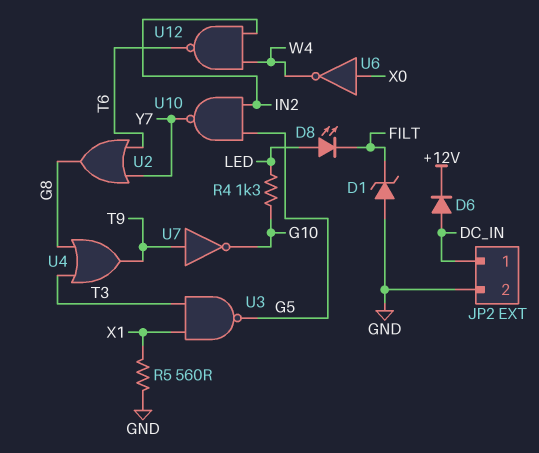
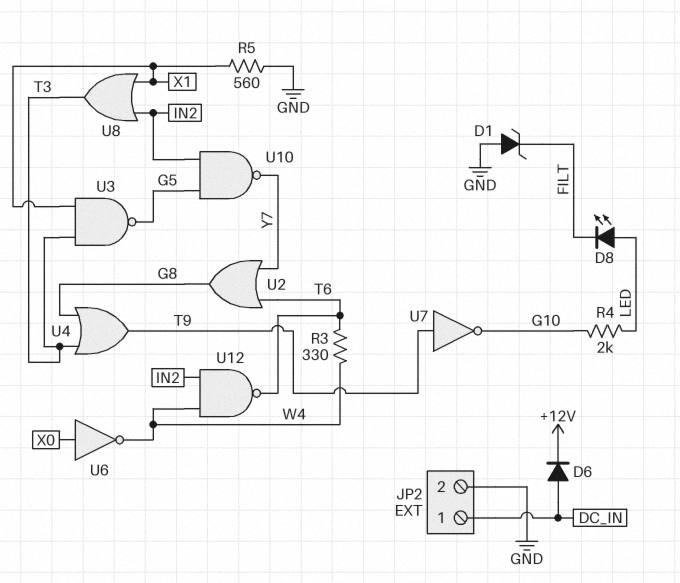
R3: none -> 330 (T6, W4)
R4: 1.3k (G10, LED) -> 2k (G10, LED)
U8: none -> OR (in IN2, in X1, out T3)

